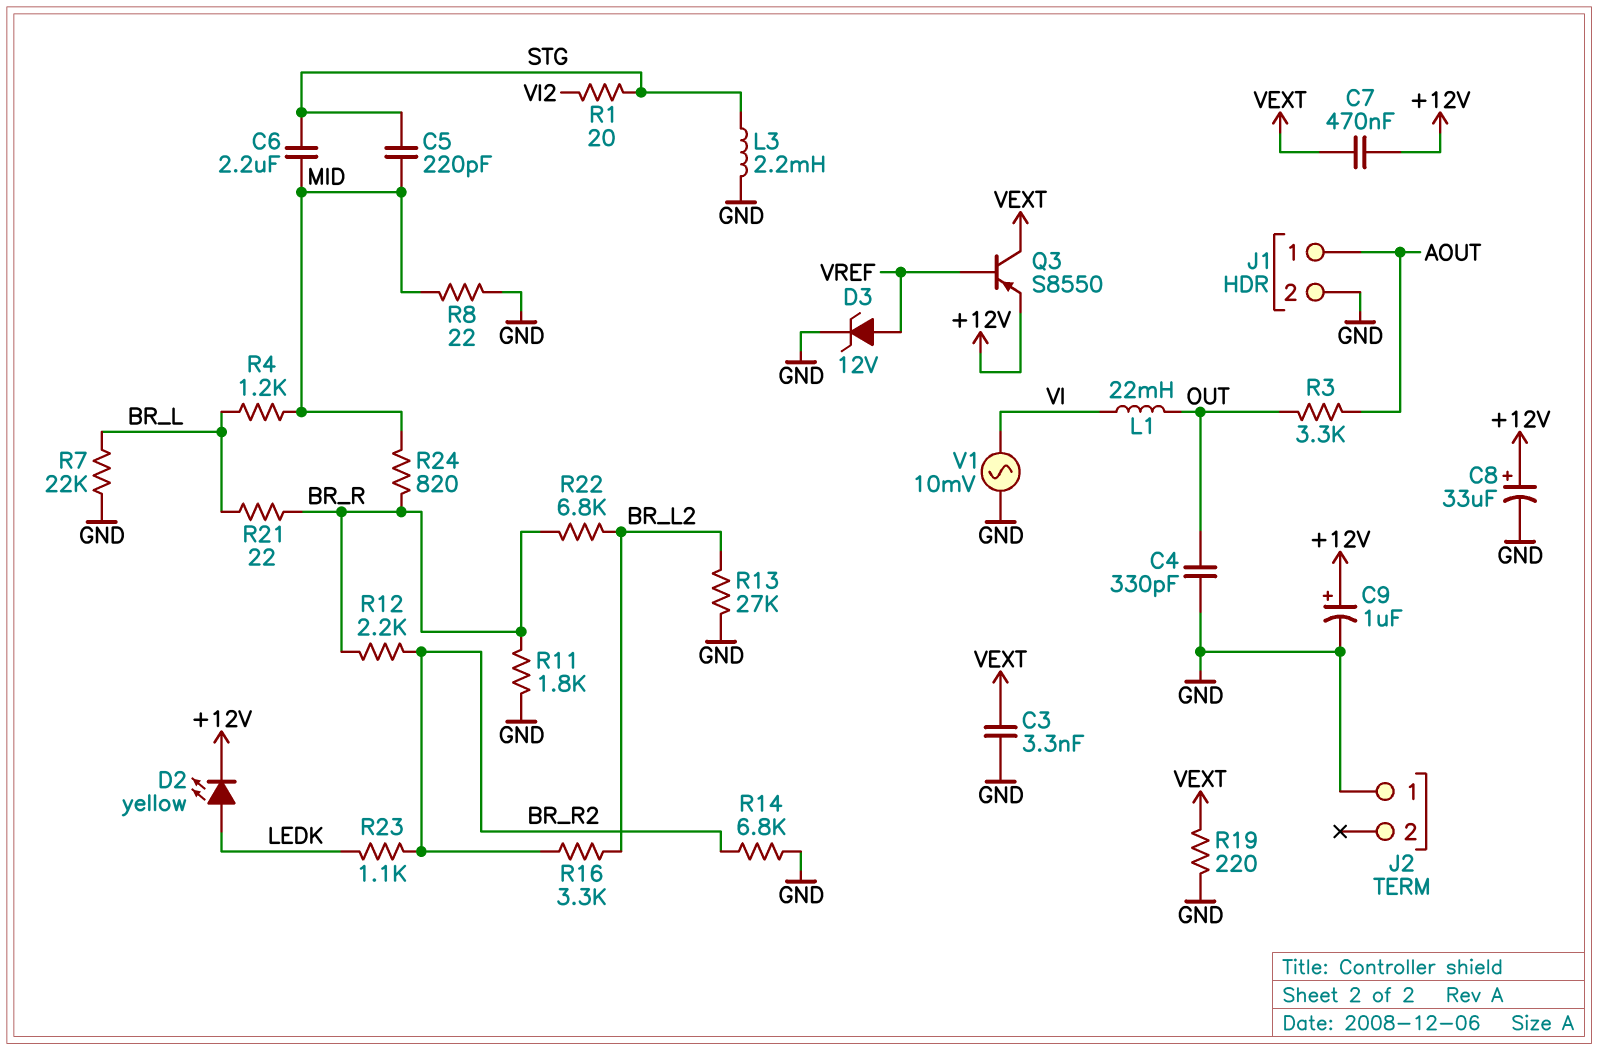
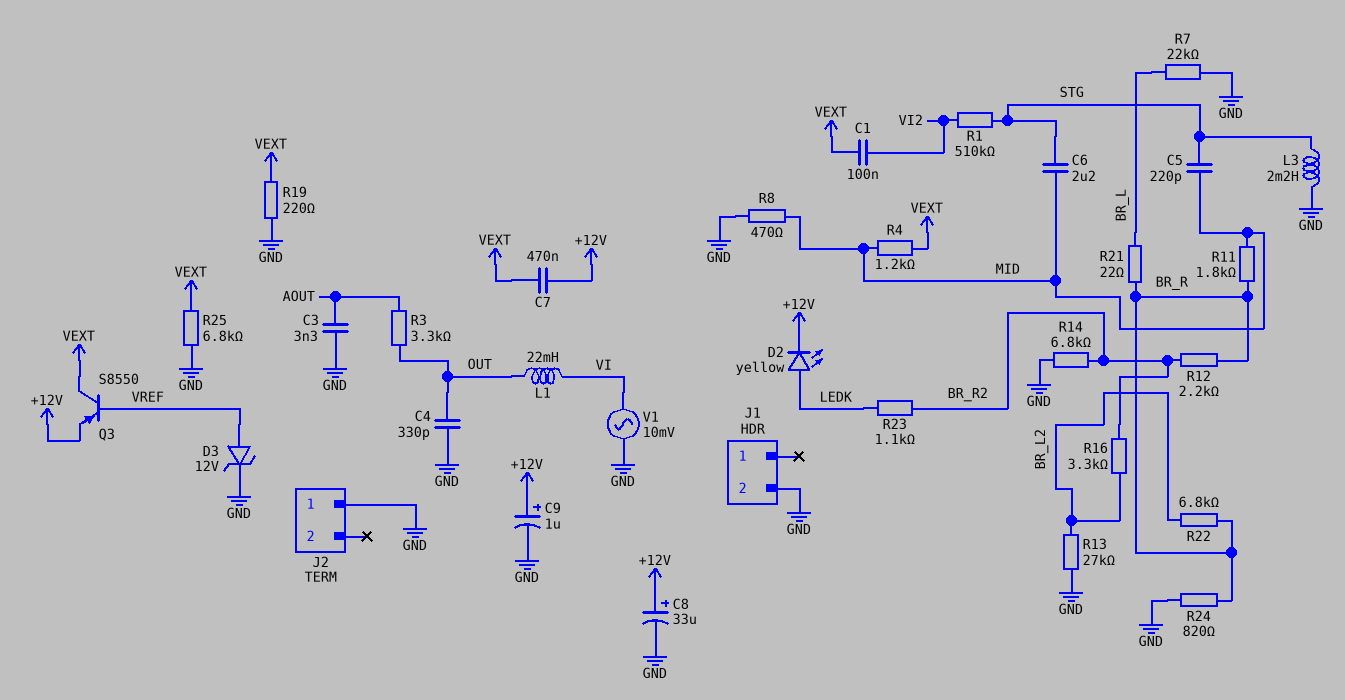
C1: none -> 100nF (VEXT, VI2)
C3: 3.3nF (GND, VEXT) -> 3.3nF (AOUT, GND)
J1 pin 1: AOUT -> none
R1: 20 (STG, VI2) -> 510k (STG, VI2)
R4: 1.2k (BR_L, MID) -> 1.2k (MID, VEXT)
R8: 22 (GND, MID) -> 470 (GND, MID)
R11: 1.8k (BR_R, GND) -> 1.8k (BR_R, MID)
R24: 820 (BR_R, MID) -> 820 (BR_R, GND)
R25: none -> 6.8k (GND, VEXT)

